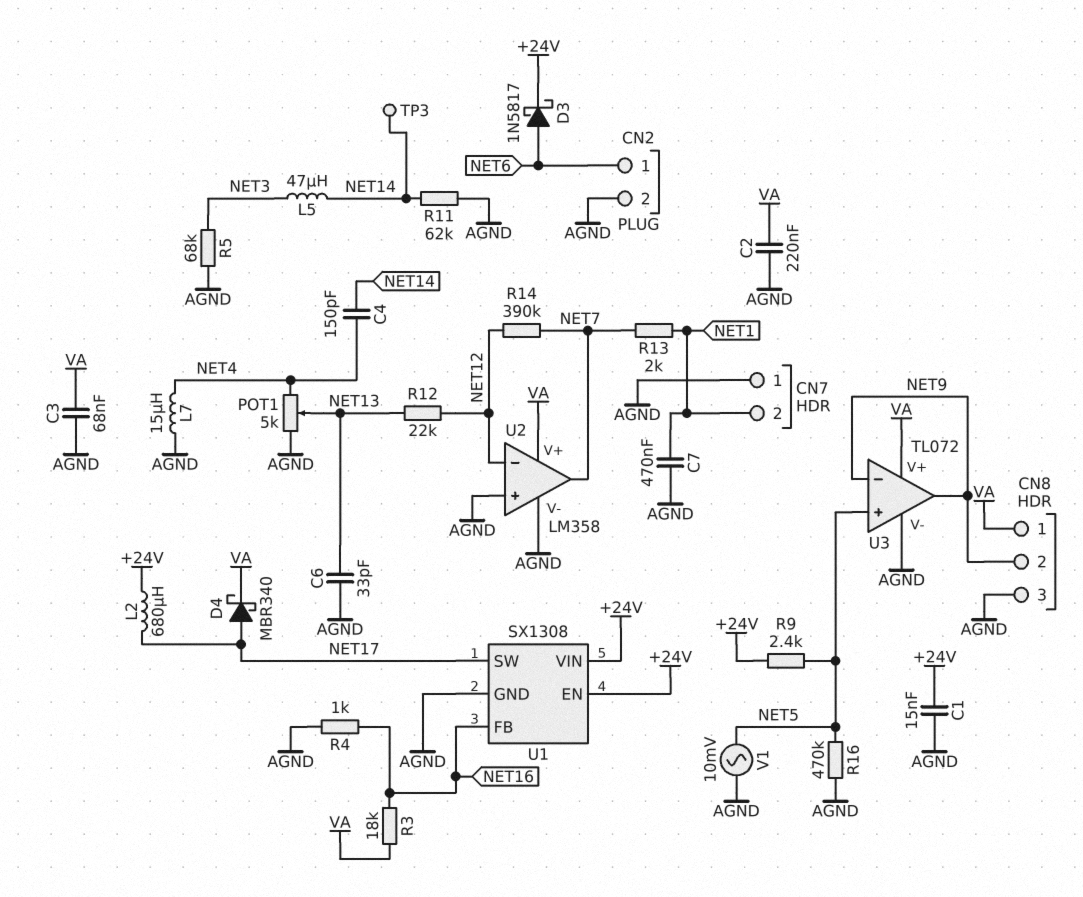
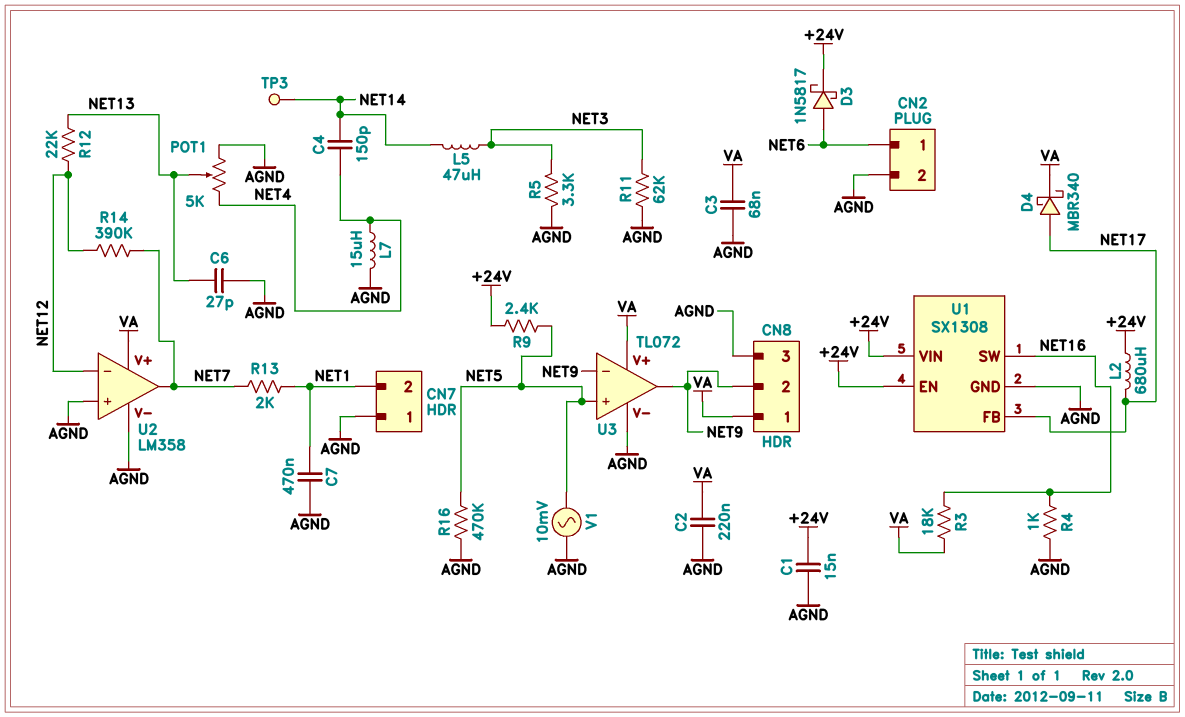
C6: 33pF (AGND, NET13) -> 27pF (AGND, NET13)
R5: 68k (AGND, NET3) -> 3.3k (AGND, NET3)
R11: 62k (AGND, NET14) -> 62k (AGND, NET3)
U1 pin FB: NET16 -> NET17
U1 pin SW: NET17 -> NET16

